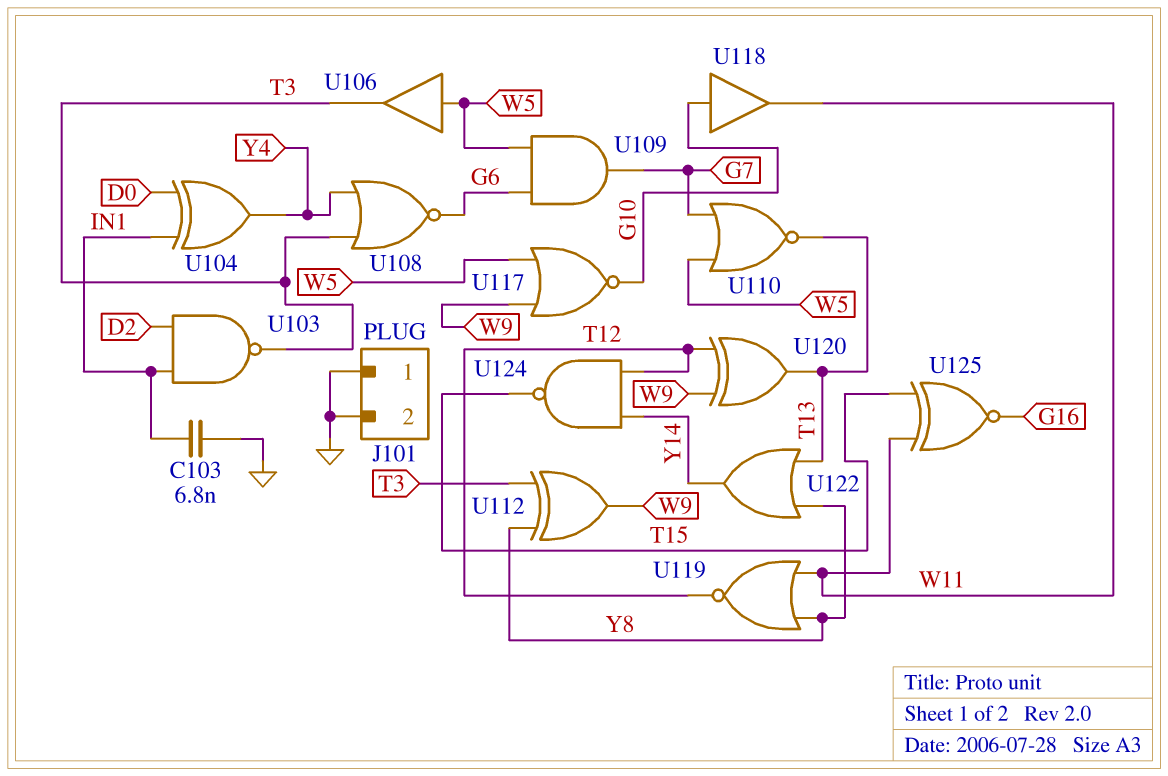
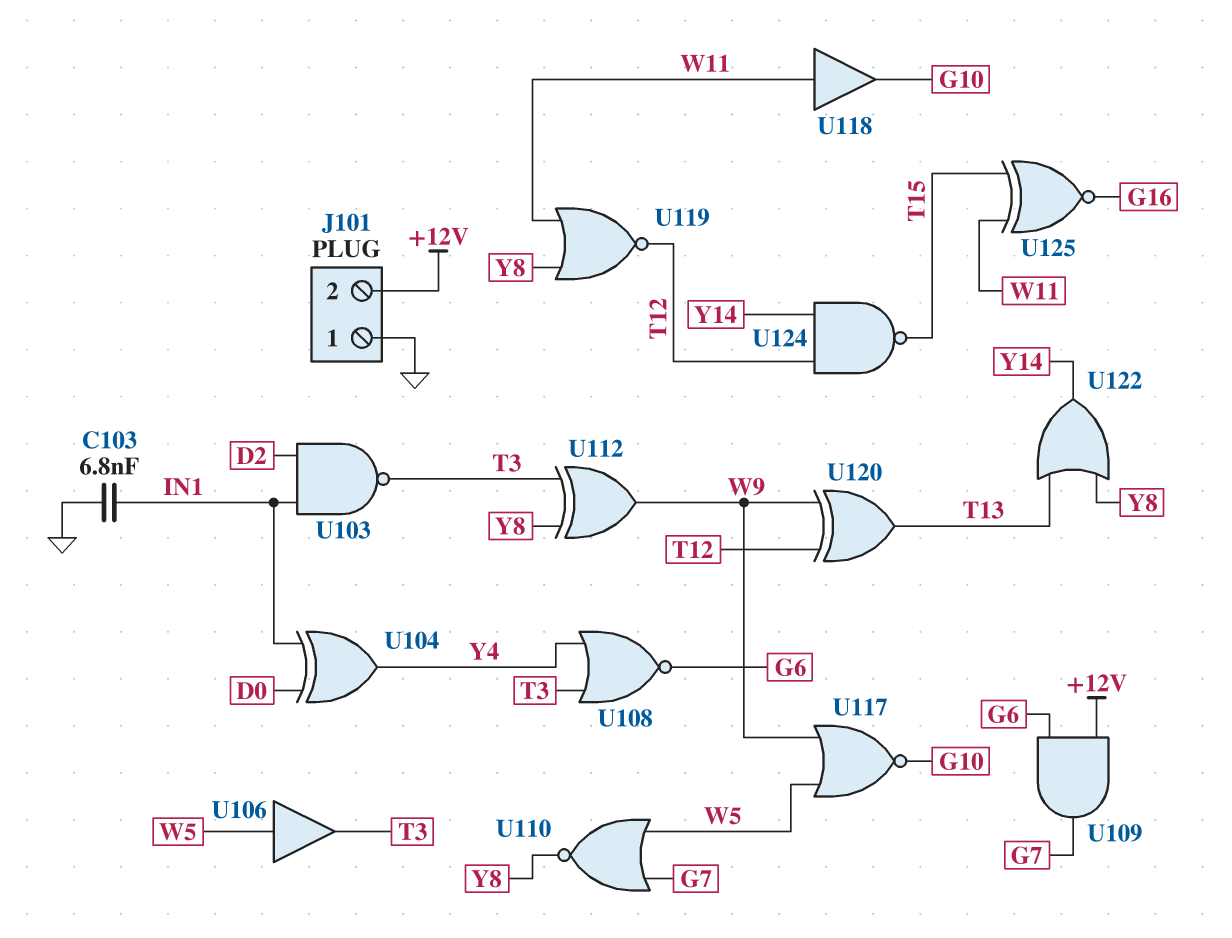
J101 pin 2: GND -> +12V
U109: AND (in G6, in W5, out G7) -> AND (in +12V, in G6, out G7)
U110: NOR (in G7, in W5, out T13) -> NOR (in G7, in W5, out Y8)
U118: buffer (in G10, out W11) -> buffer (in W11, out G10)

